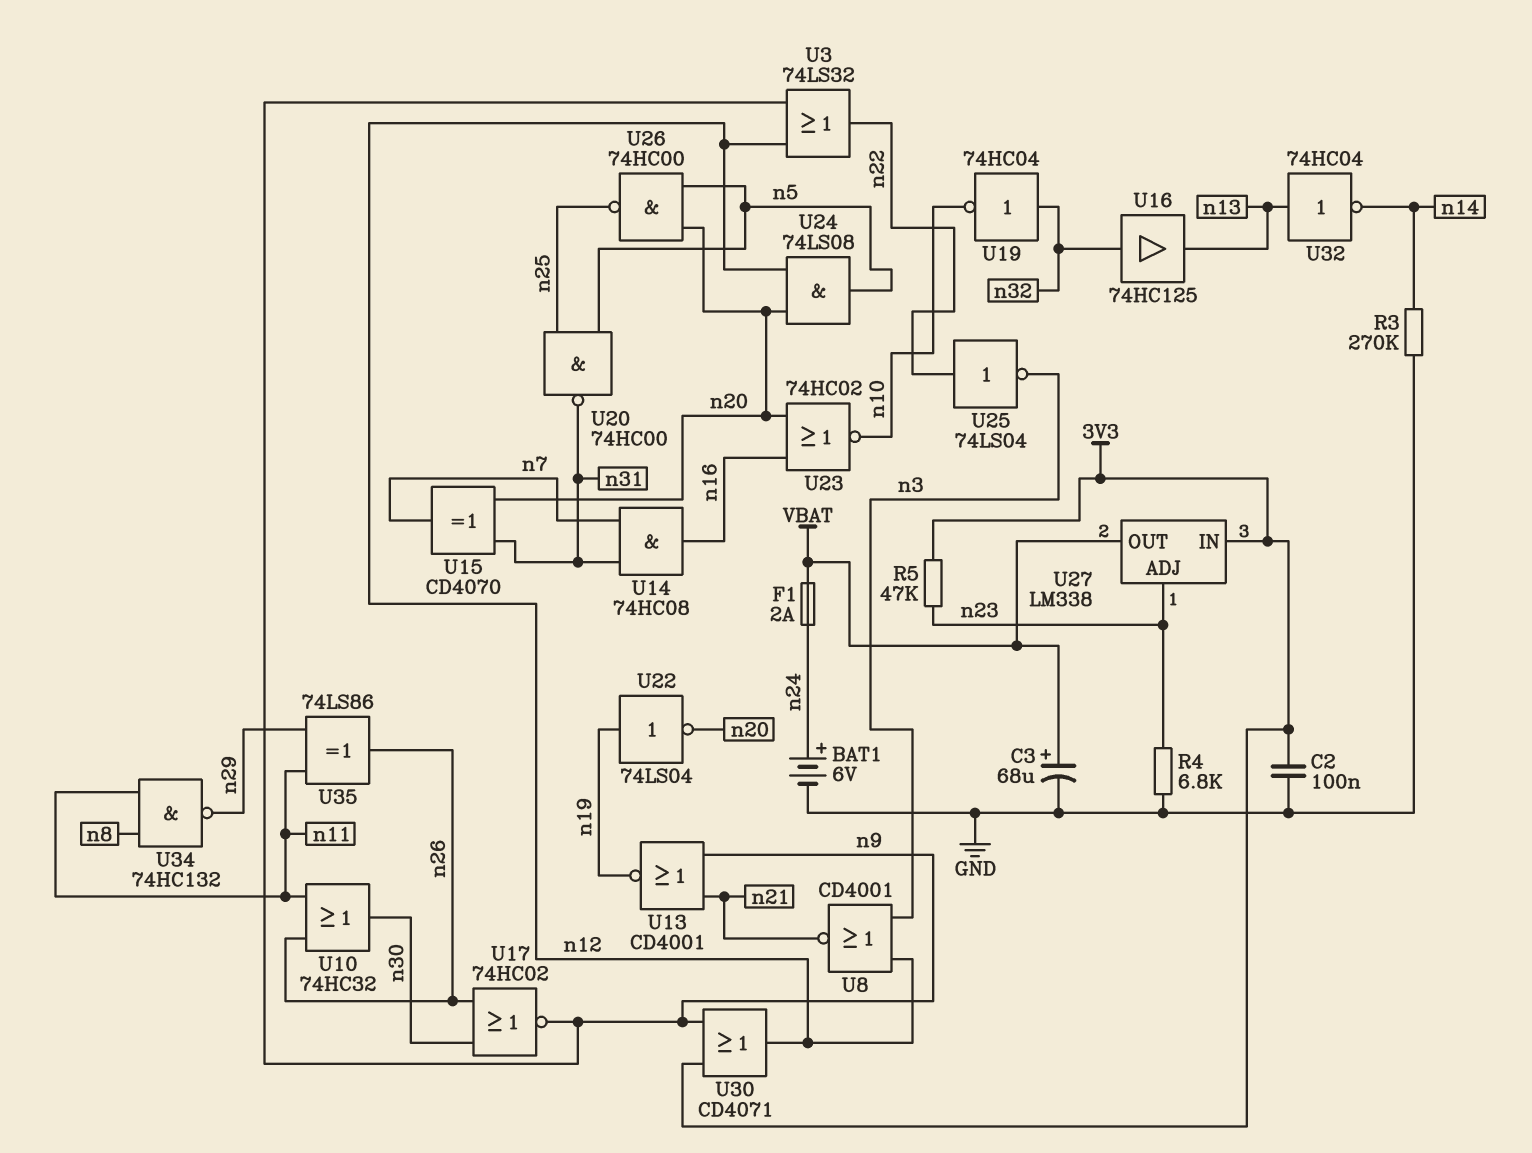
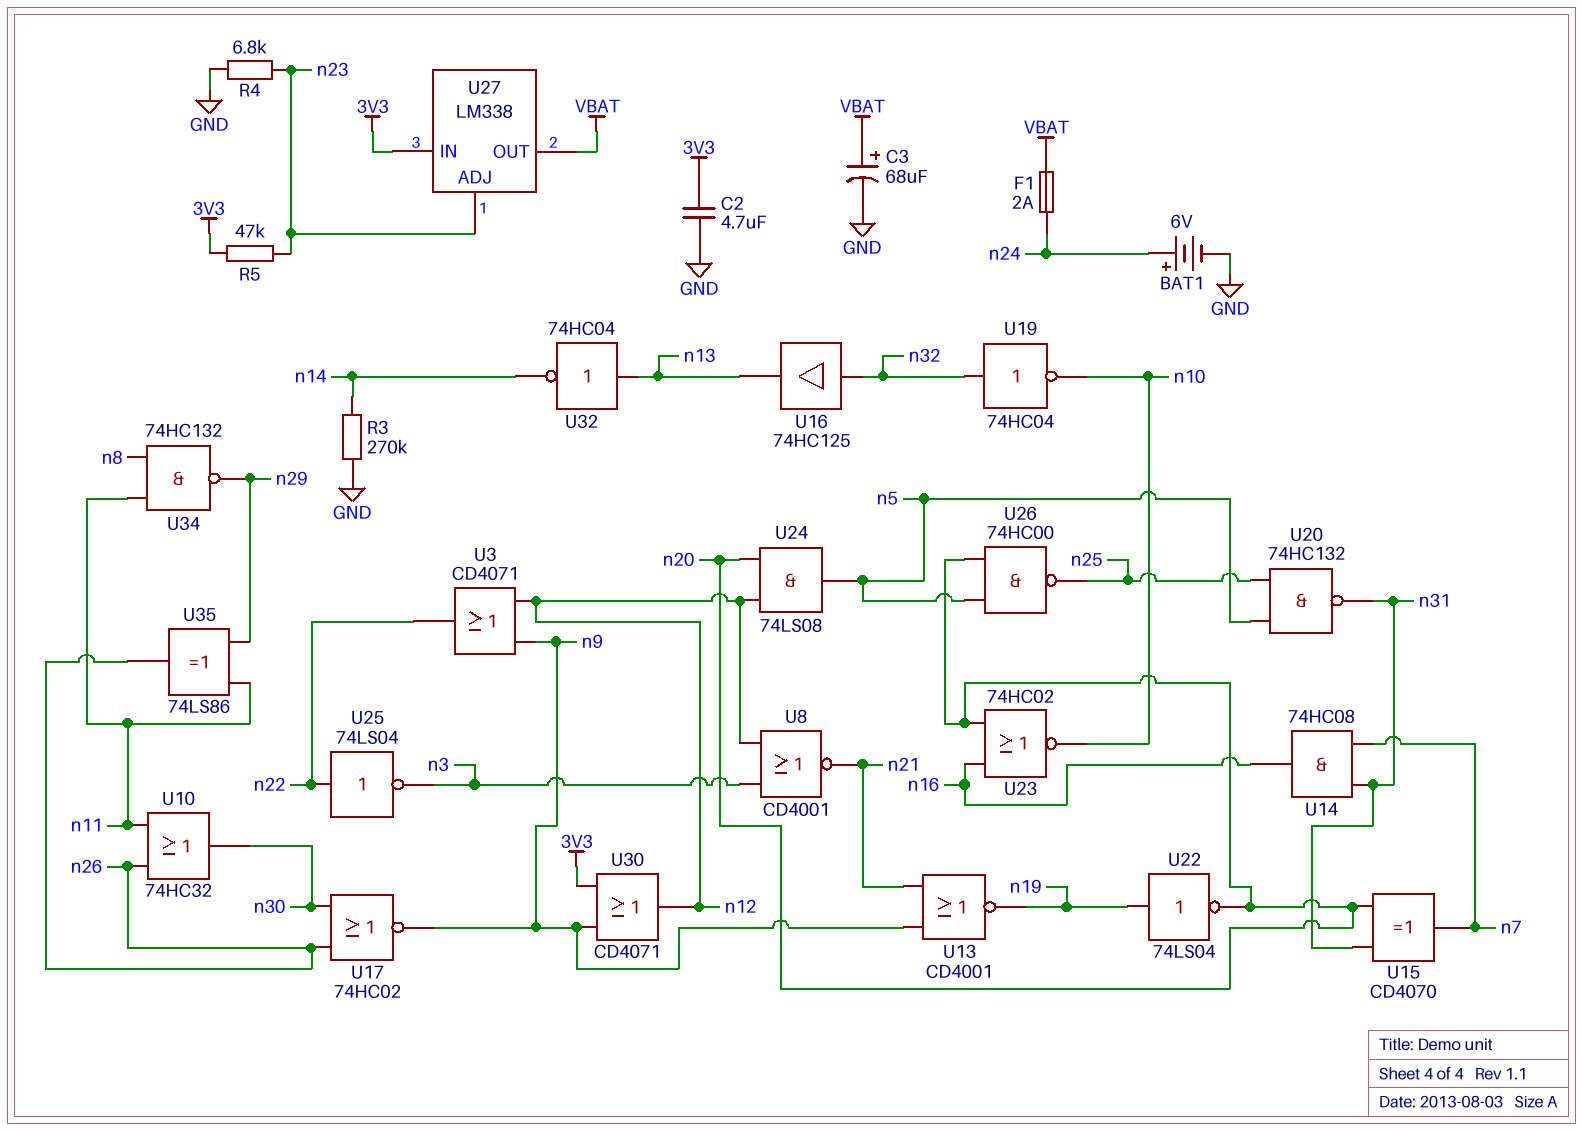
C2: 100nF (3V3, GND) -> 4.7uF (3V3, GND)
U3: OR 74LS32 (in n9, in n12, out n22) -> OR CD4071 (in n9, in n12, out n22)
U20: NAND 74HC00 (in n5, in n25, out n31) -> NAND 74HC132 (in n5, in n25, out n31)

